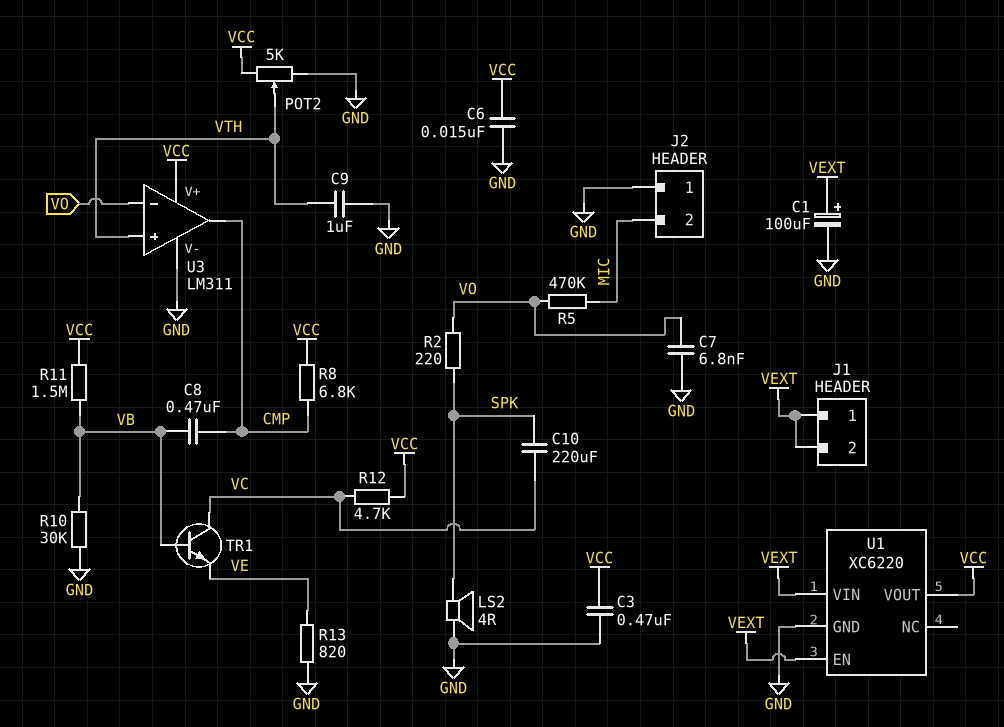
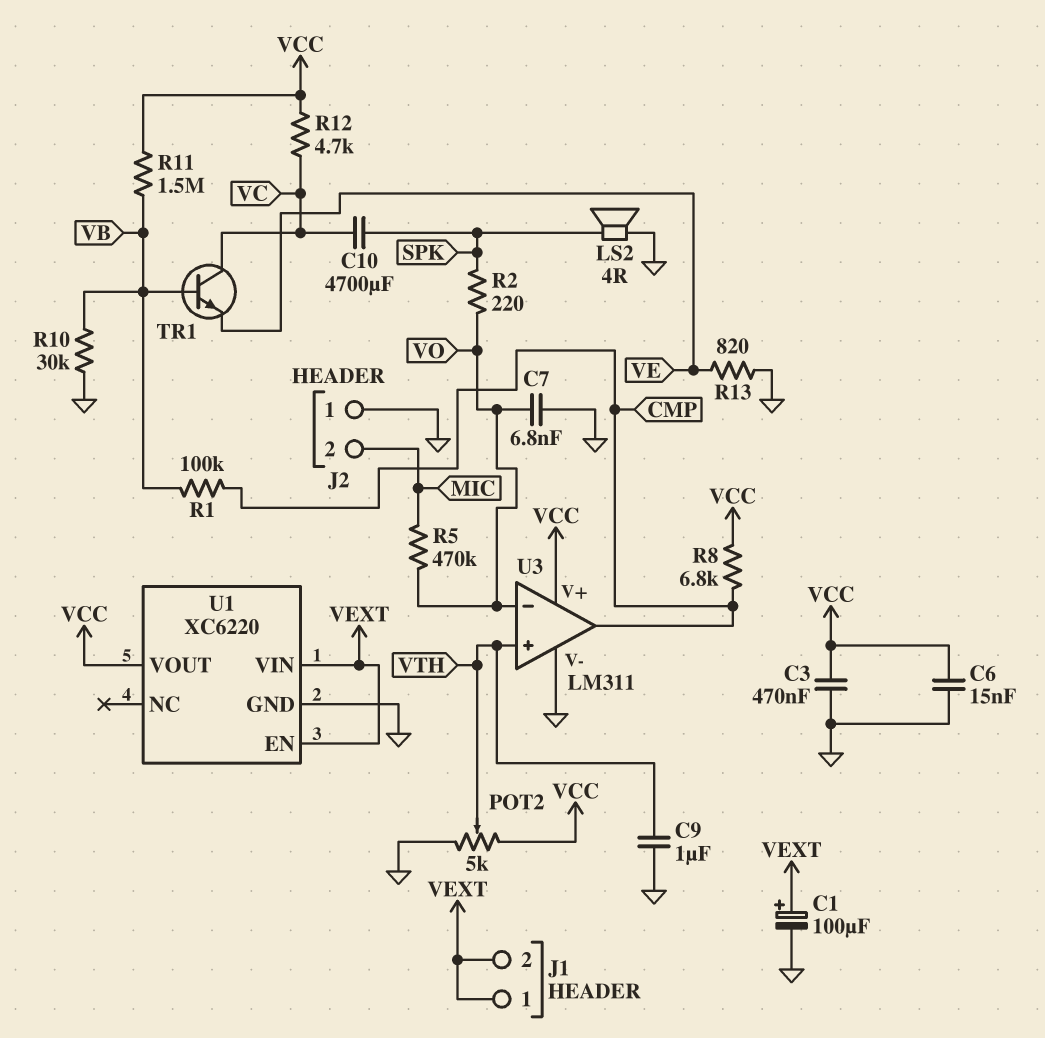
C8: 470nF (CMP, VB) -> none
C10: 220uF (SPK, VC) -> 4700uF (SPK, VC)
R1: none -> 100k (CMP, VB)

